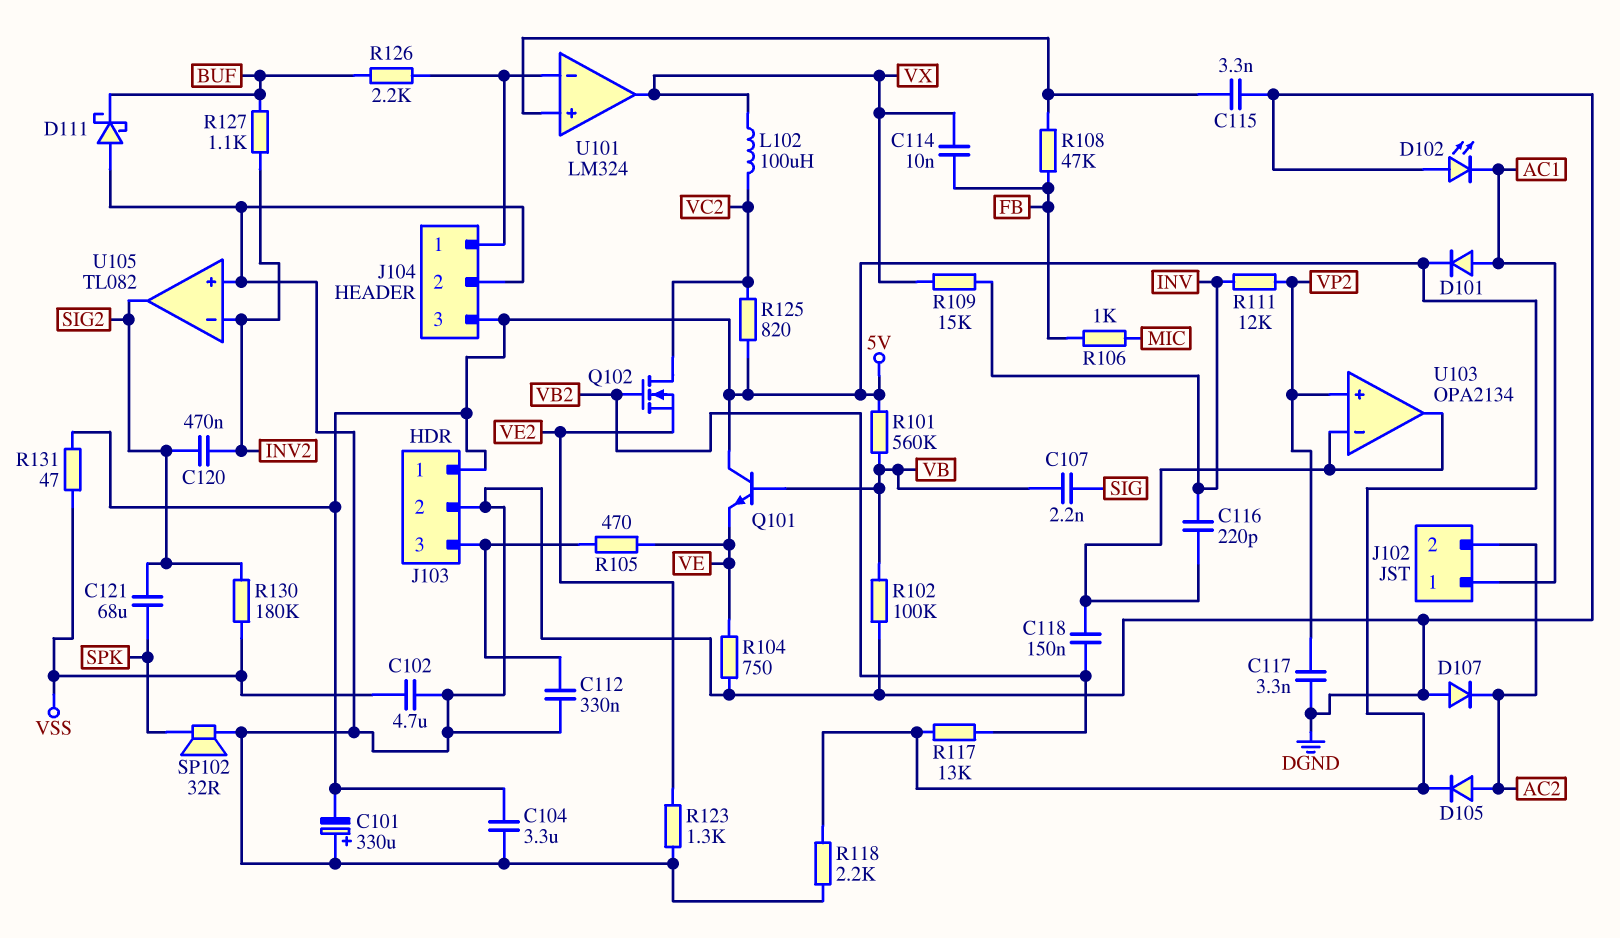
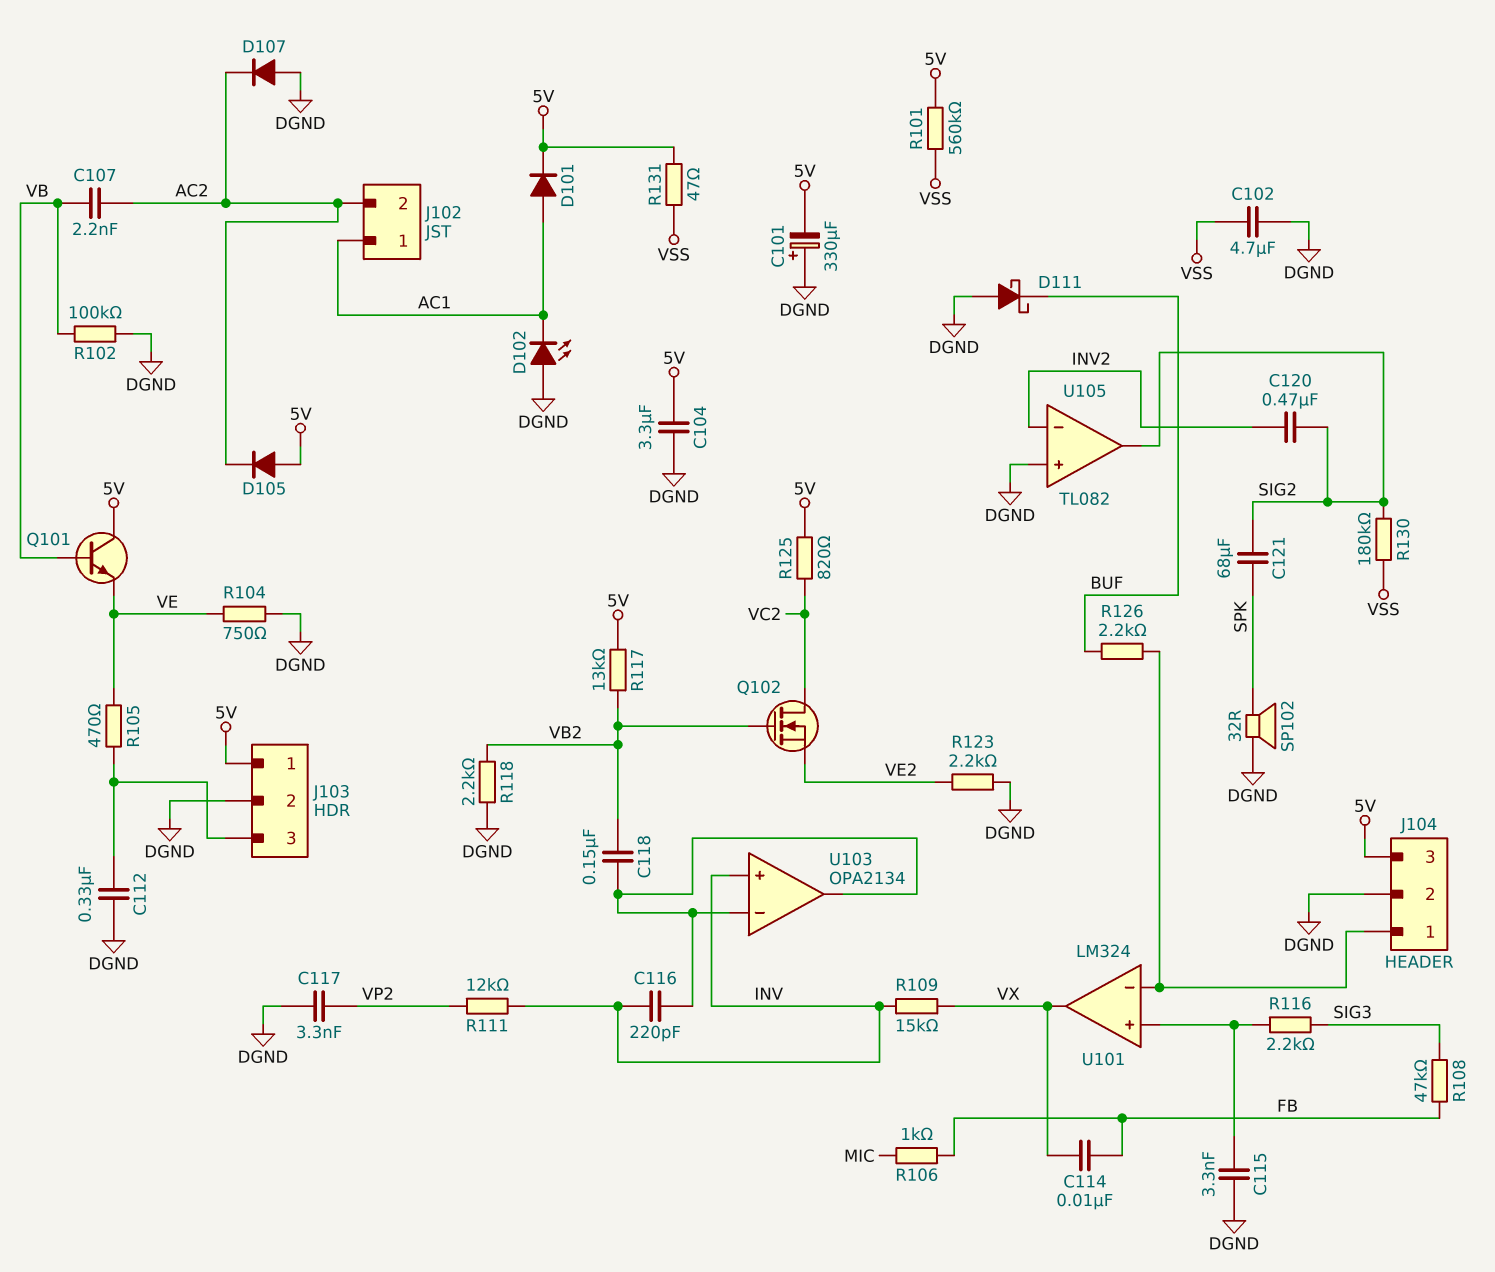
C107: 2.2nF (SIG, VB) -> 2.2nF (AC2, VB)
D105: diode (A AC2, K 5V) -> diode (A 5V, K AC2)
L102: 100uH (VC2, VX) -> none
R101: 560k (5V, VB) -> 560k (5V, VSS)
R108: 47k (FB, U101/in+) -> 47k (FB, SIG3)
R116: none -> 2.2k (SIG3, U101/in+)
R118: 2.2k (5V, DGND) -> 2.2k (DGND, VB2)
R123: 1.3k (DGND, VE2) -> 2.2k (DGND, VE2)
R127: 1.1k (BUF, INV2) -> none
U103 pin in+: VP2 -> INV

